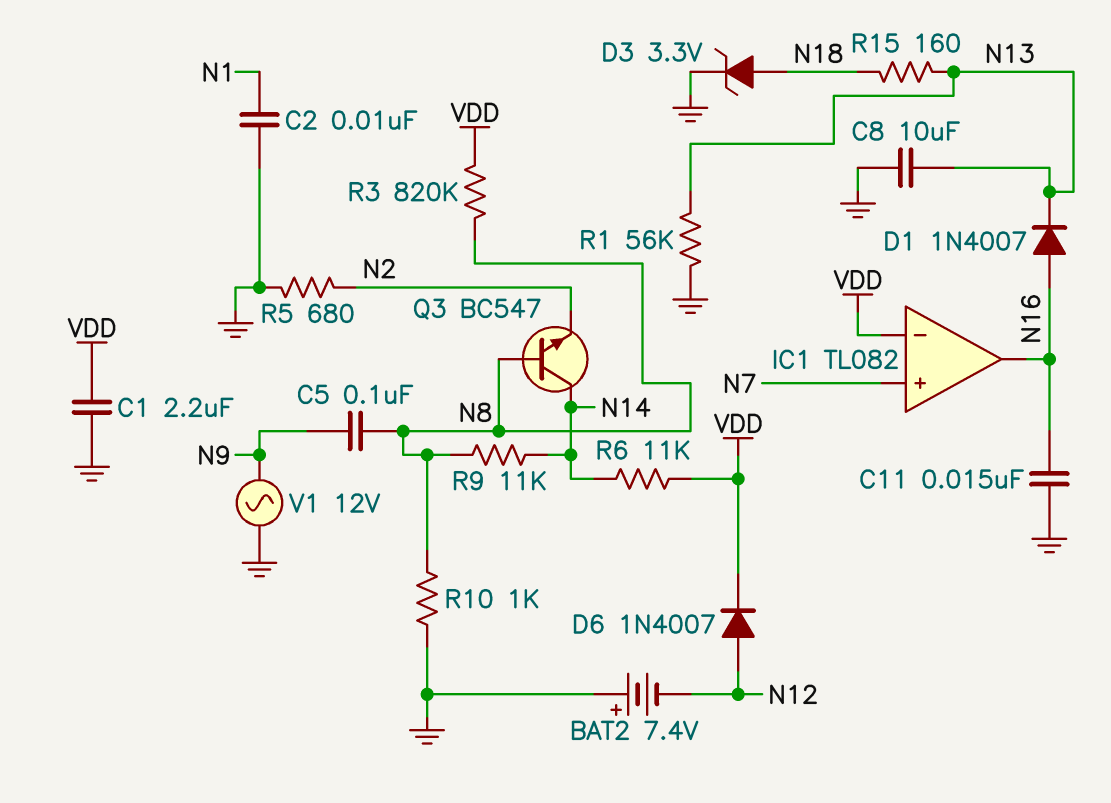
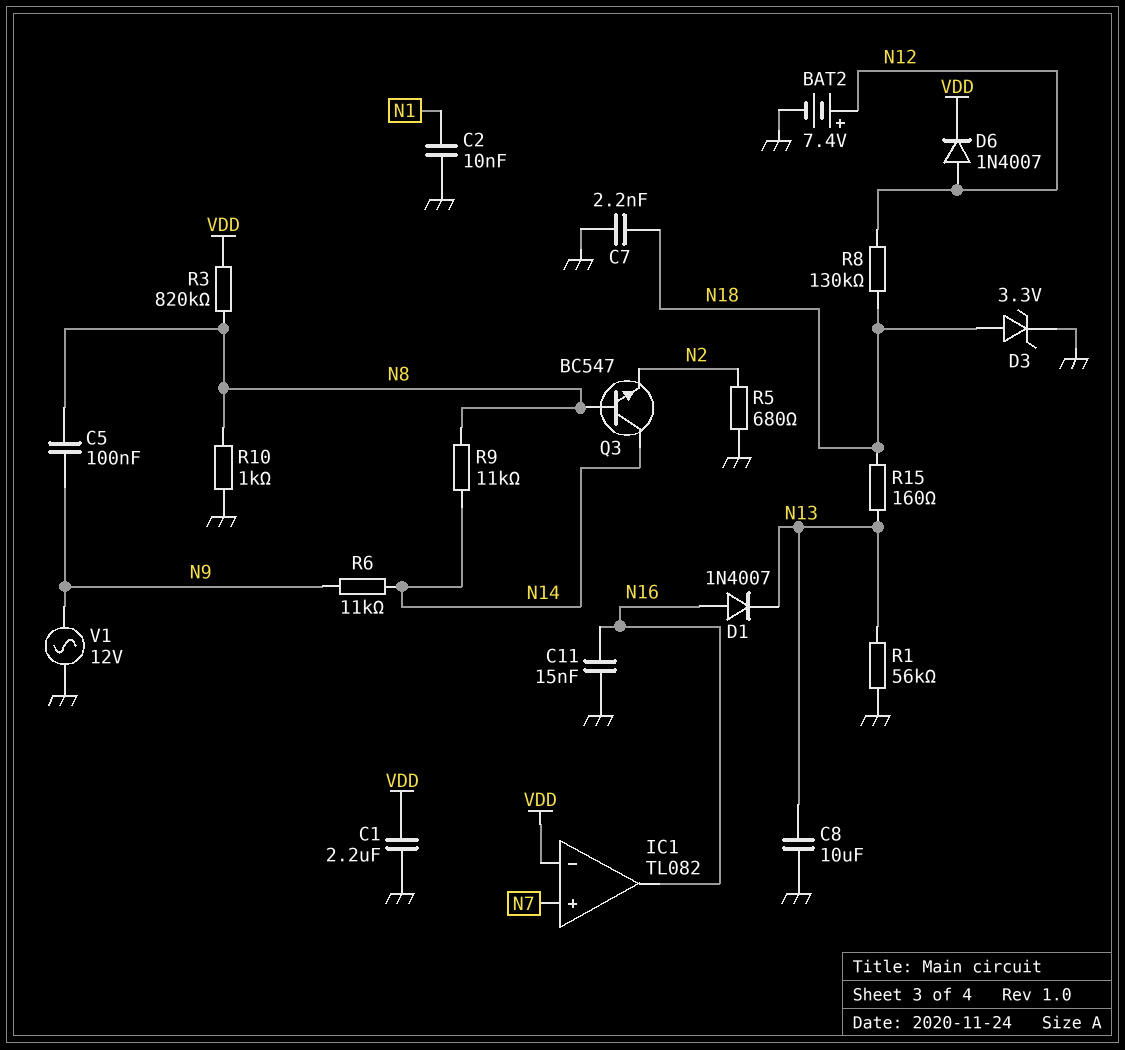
BAT2: 7.4V (plus GND, minus N12) -> 7.4V (plus N12, minus GND)
C7: none -> 2.2nF (GND, N18)
R6: 11k (N14, VDD) -> 11k (N9, N14)
R8: none -> 130k (N12, N18)

